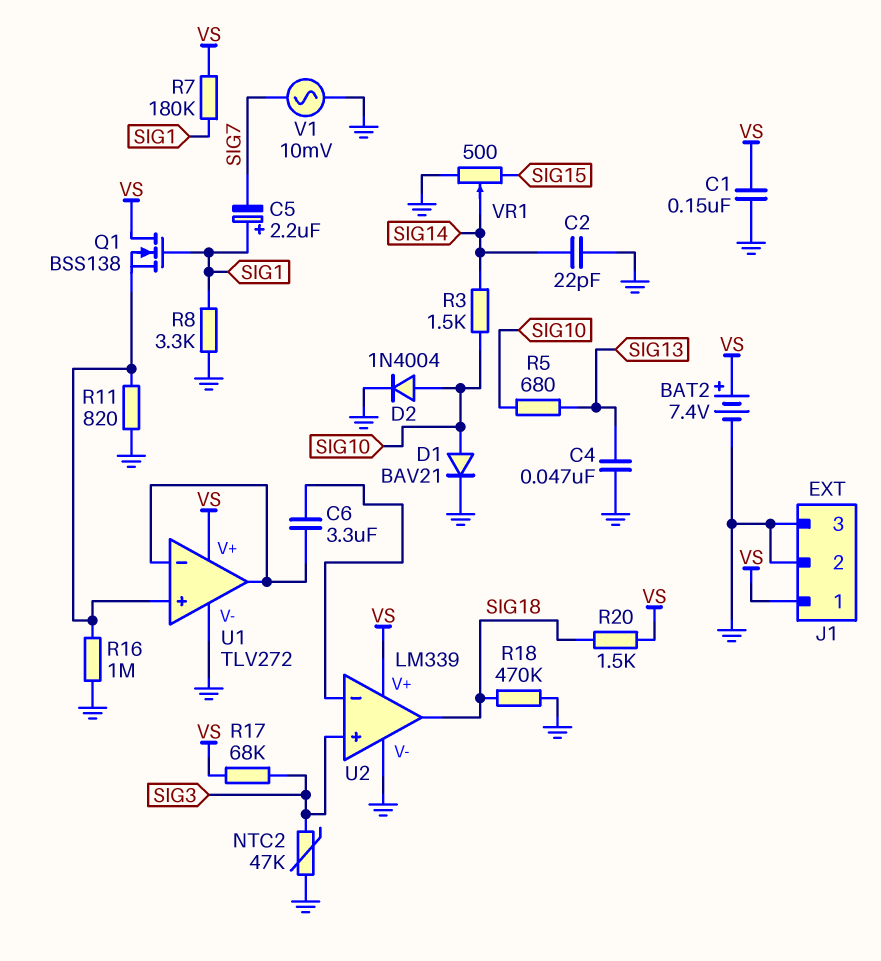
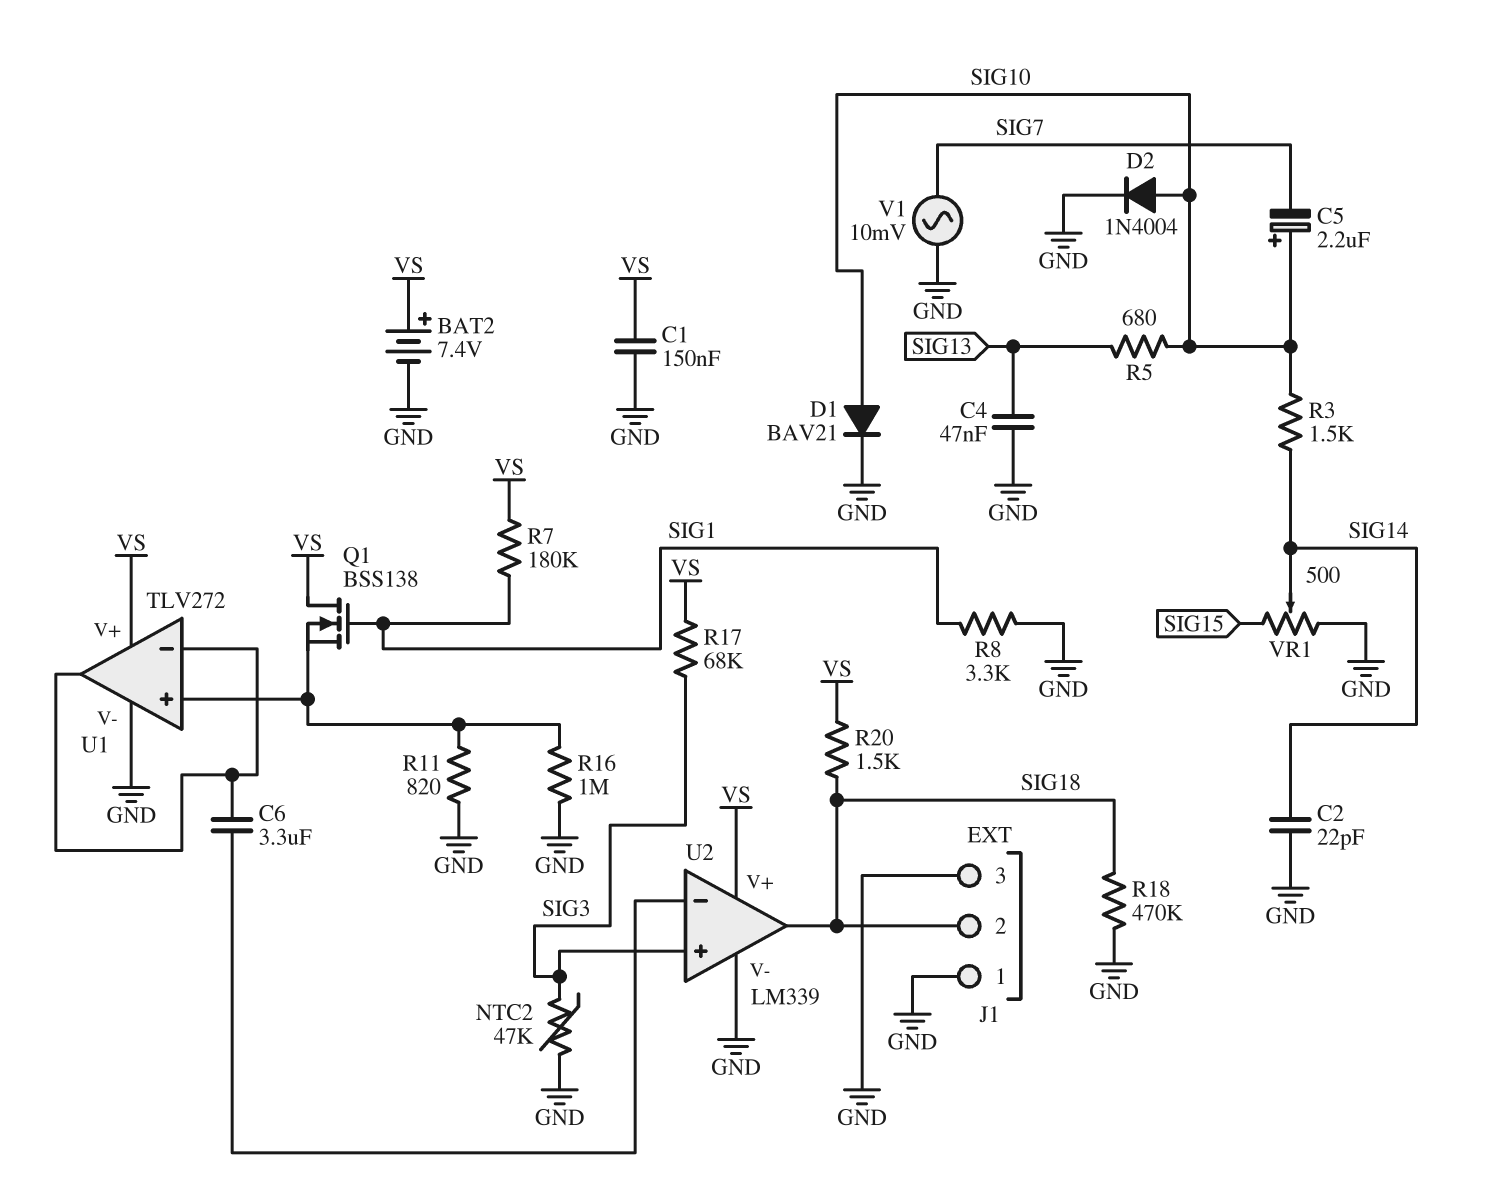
C5: 2.2uF (plus SIG1, minus SIG7) -> 2.2uF (plus SIG10, minus SIG7)
J1 pin 1: VS -> GND
J1 pin 2: GND -> SIG18

